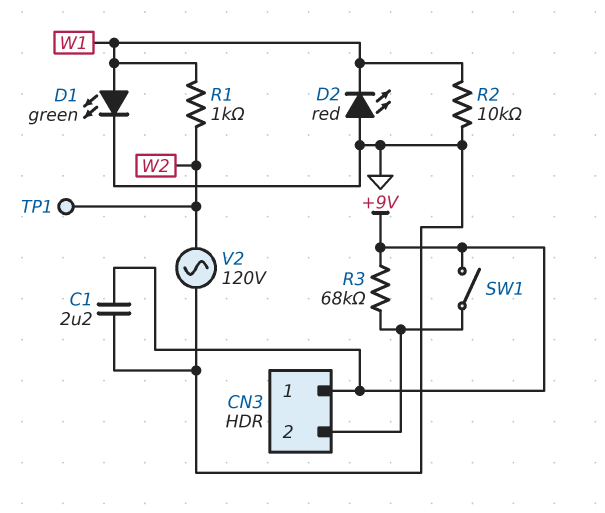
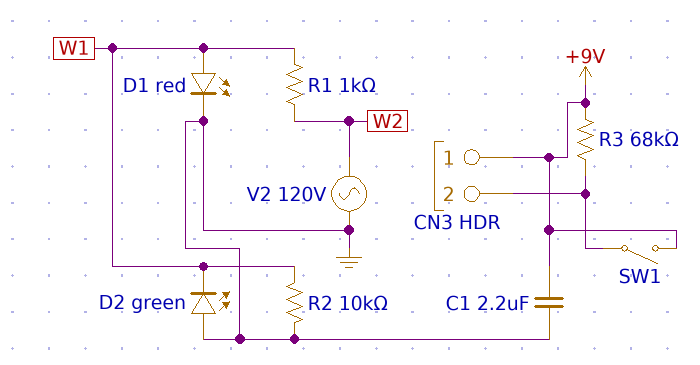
D1: LED green (A W1, K GND) -> LED red (A W1, K GND)
D2: LED red (A GND, K W1) -> LED green (A GND, K W1)
TP1: test point (W2) -> none

